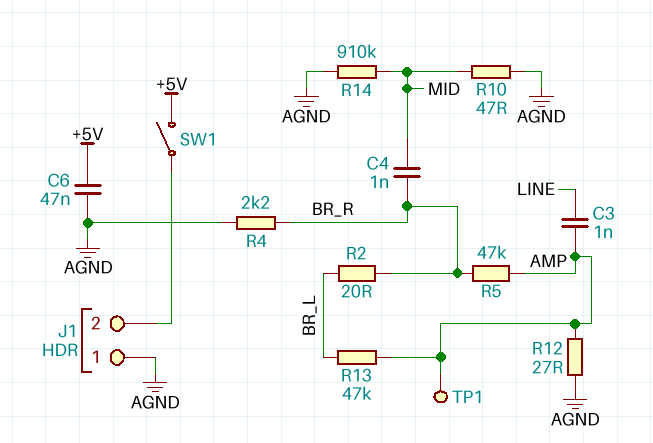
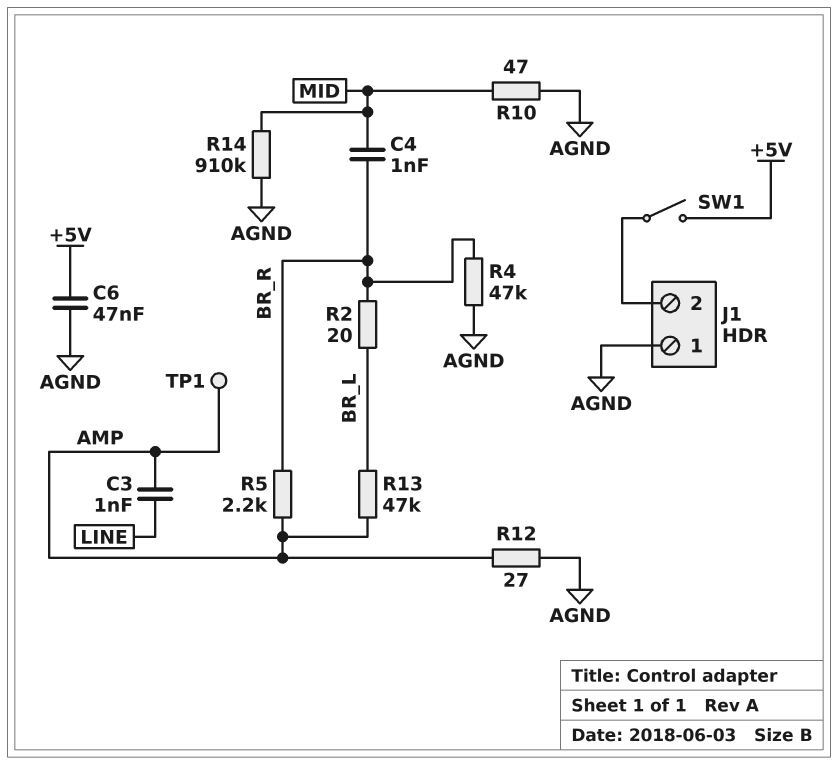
R4: 2.2k (AGND, BR_R) -> 47k (AGND, BR_R)
R5: 47k (AMP, BR_R) -> 2.2k (AMP, BR_R)

